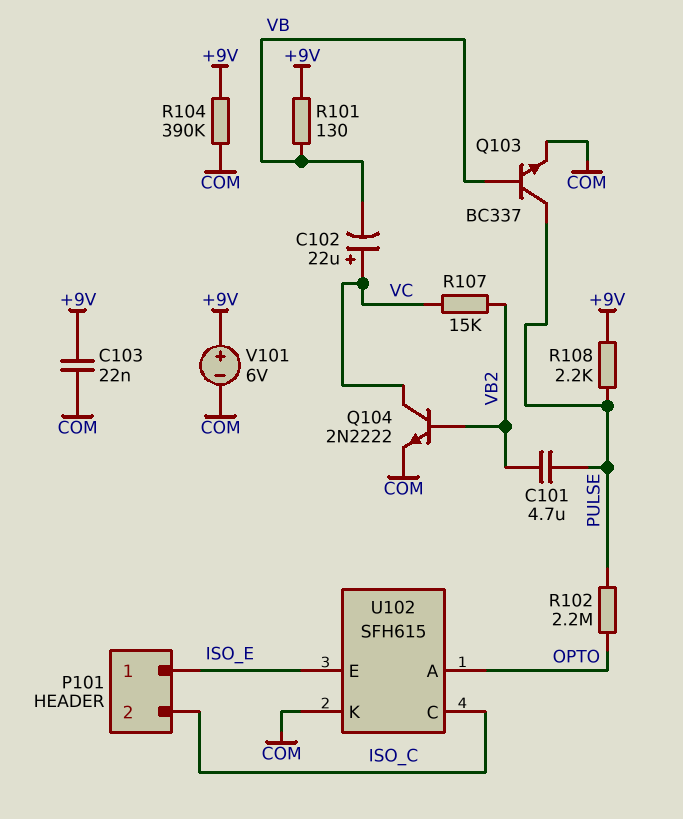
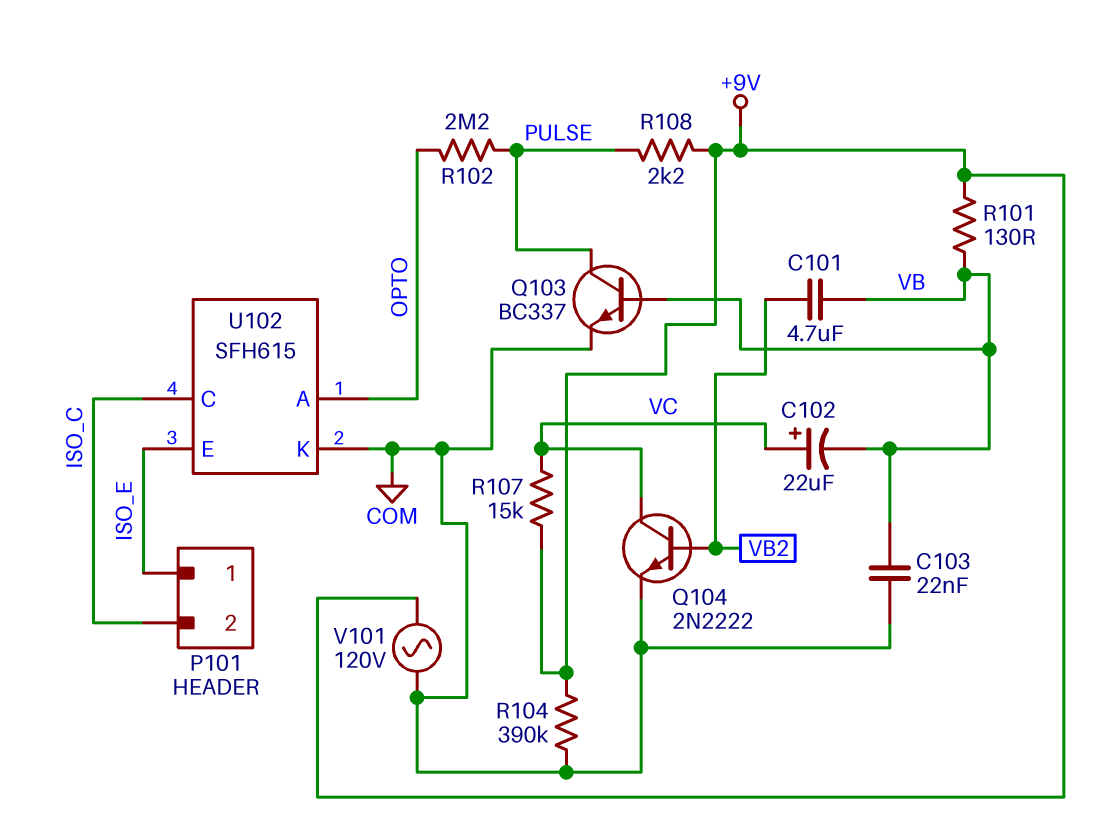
C101: 4.7uF (PULSE, VB2) -> 4.7uF (VB, VB2)
C103: 22nF (+9V, COM) -> 22nF (COM, VB)
R107: 15k (VB2, VC) -> 15k (+9V, VC)
V101: 6V (plus +9V, minus COM) -> AC 120V (+9V, COM)

